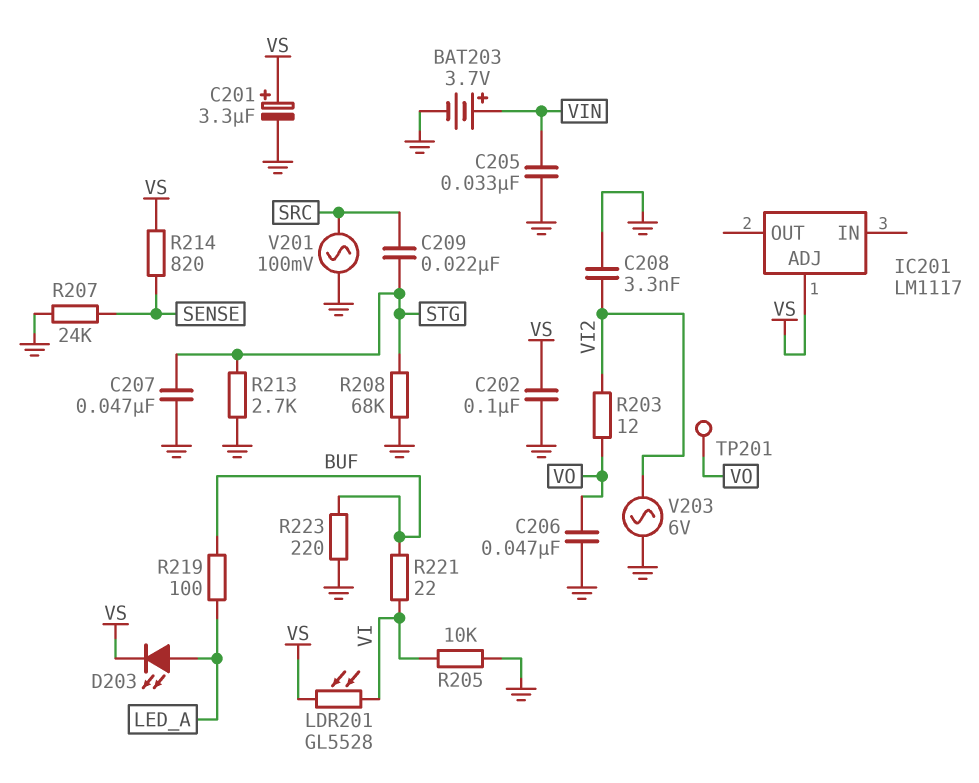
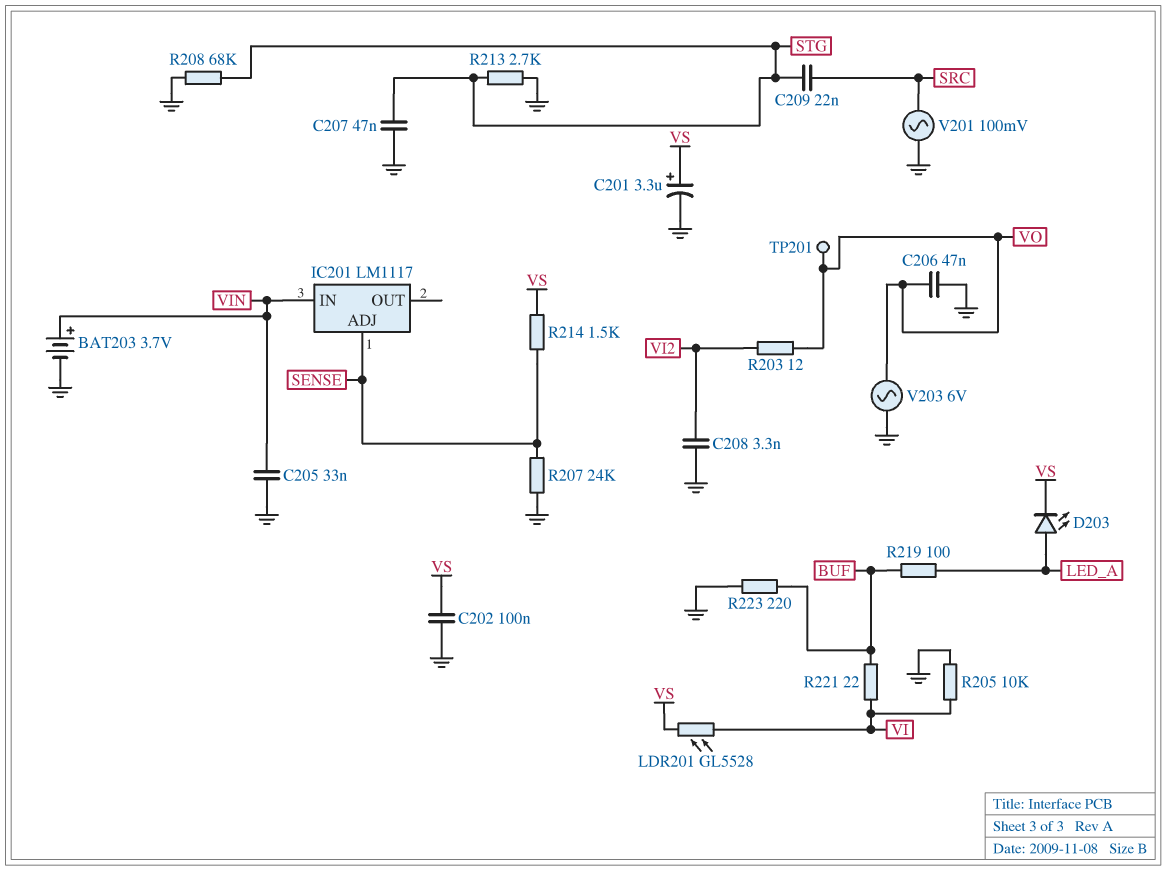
IC201 pin ADJ: VS -> SENSE
IC201 pin IN: none -> VIN
R214: 820 (SENSE, VS) -> 1.5k (SENSE, VS)
V203: AC 6V (GND, VI2) -> AC 6V (GND, VO)

